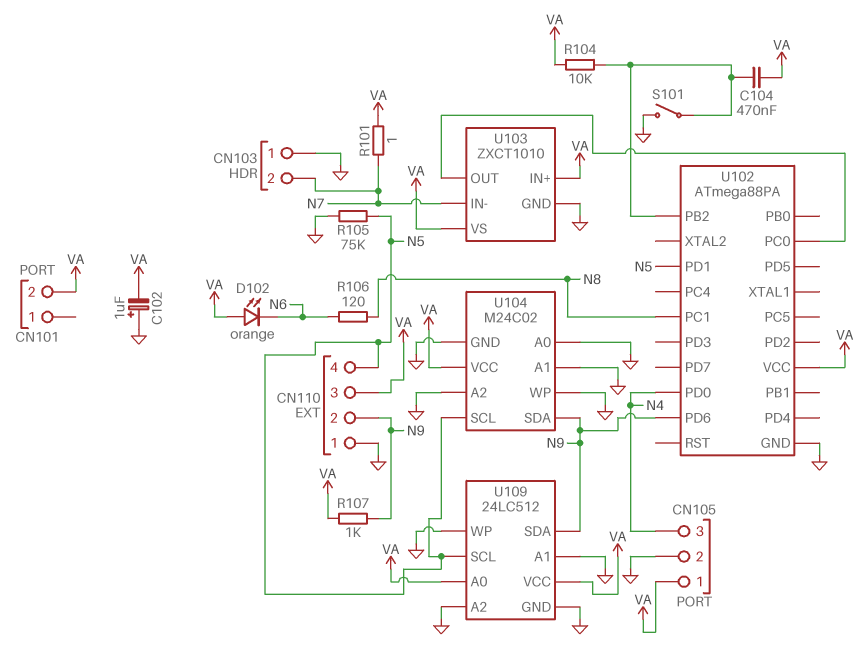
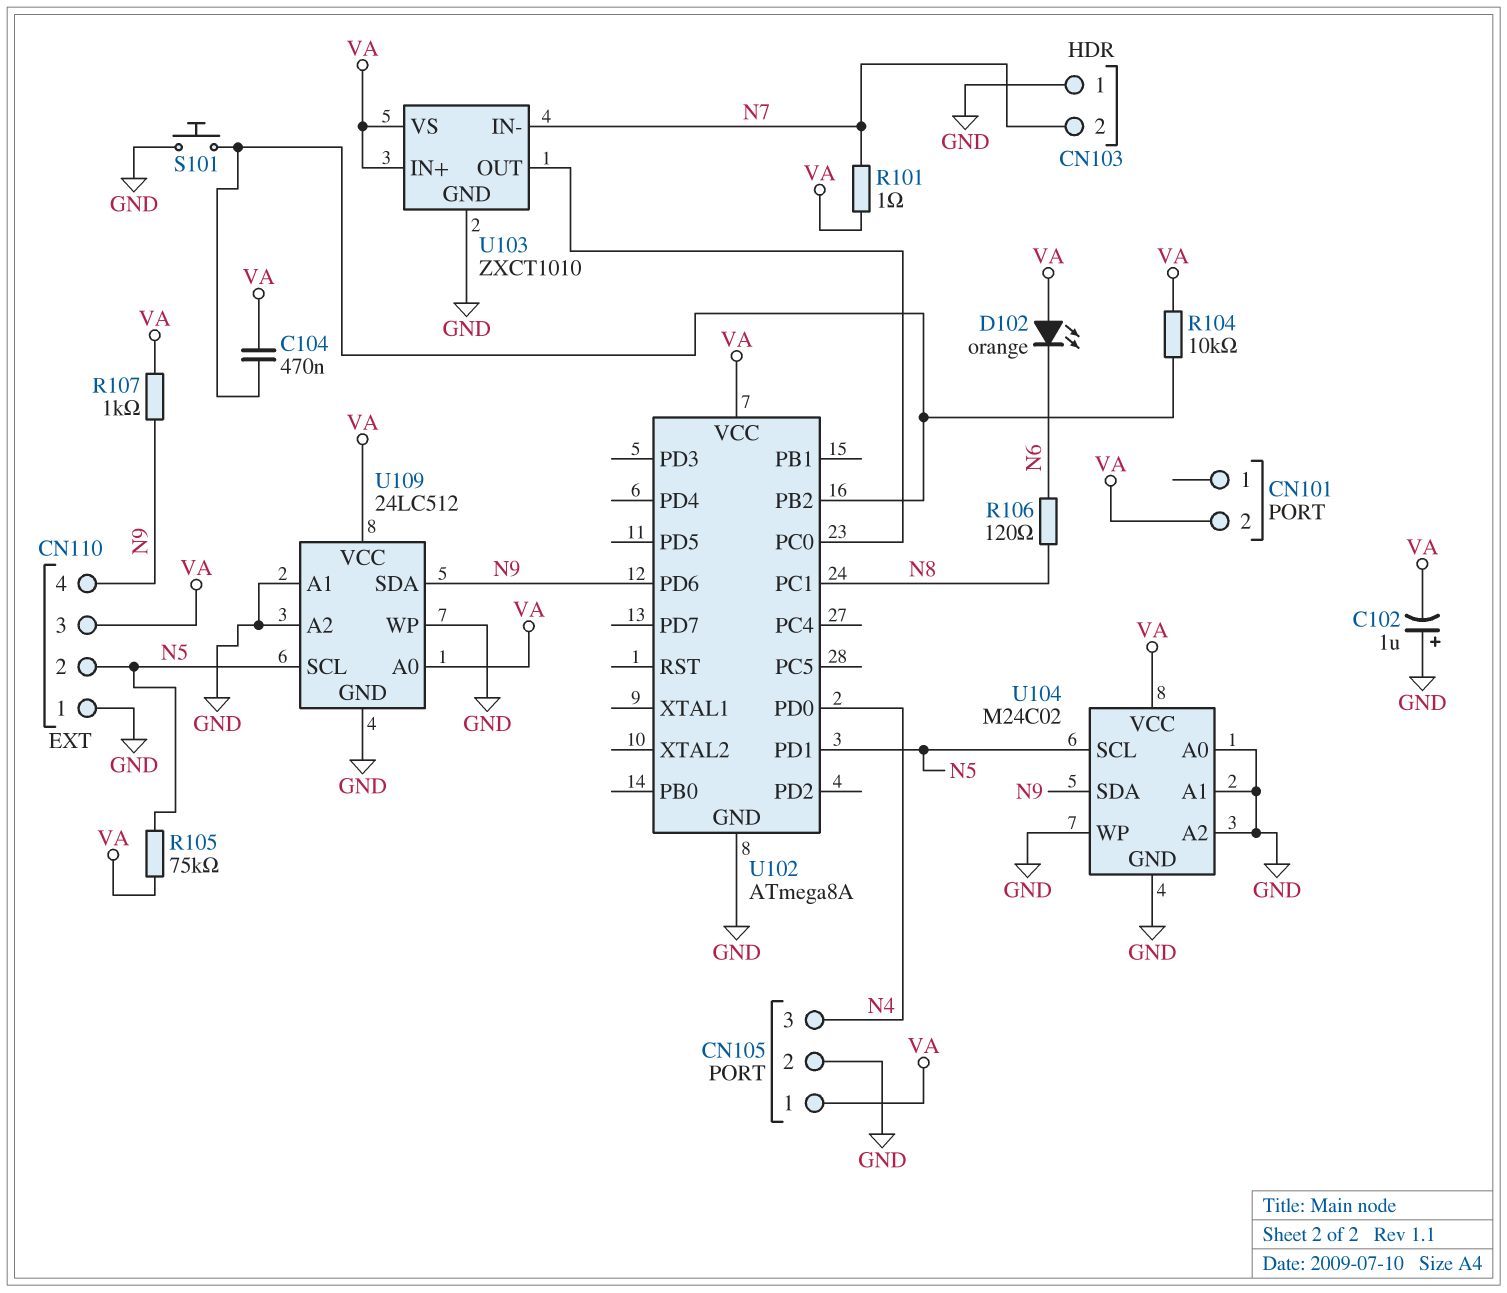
CN110 pin 2: N9 -> N5
CN110 pin 4: N5 -> N9
R105: 75k (GND, N5) -> 75k (N5, VA)
S101: switch (GND, U102/PB2) -> button (GND, U102/PB2)
U102: ATmega88PA -> ATmega8A

